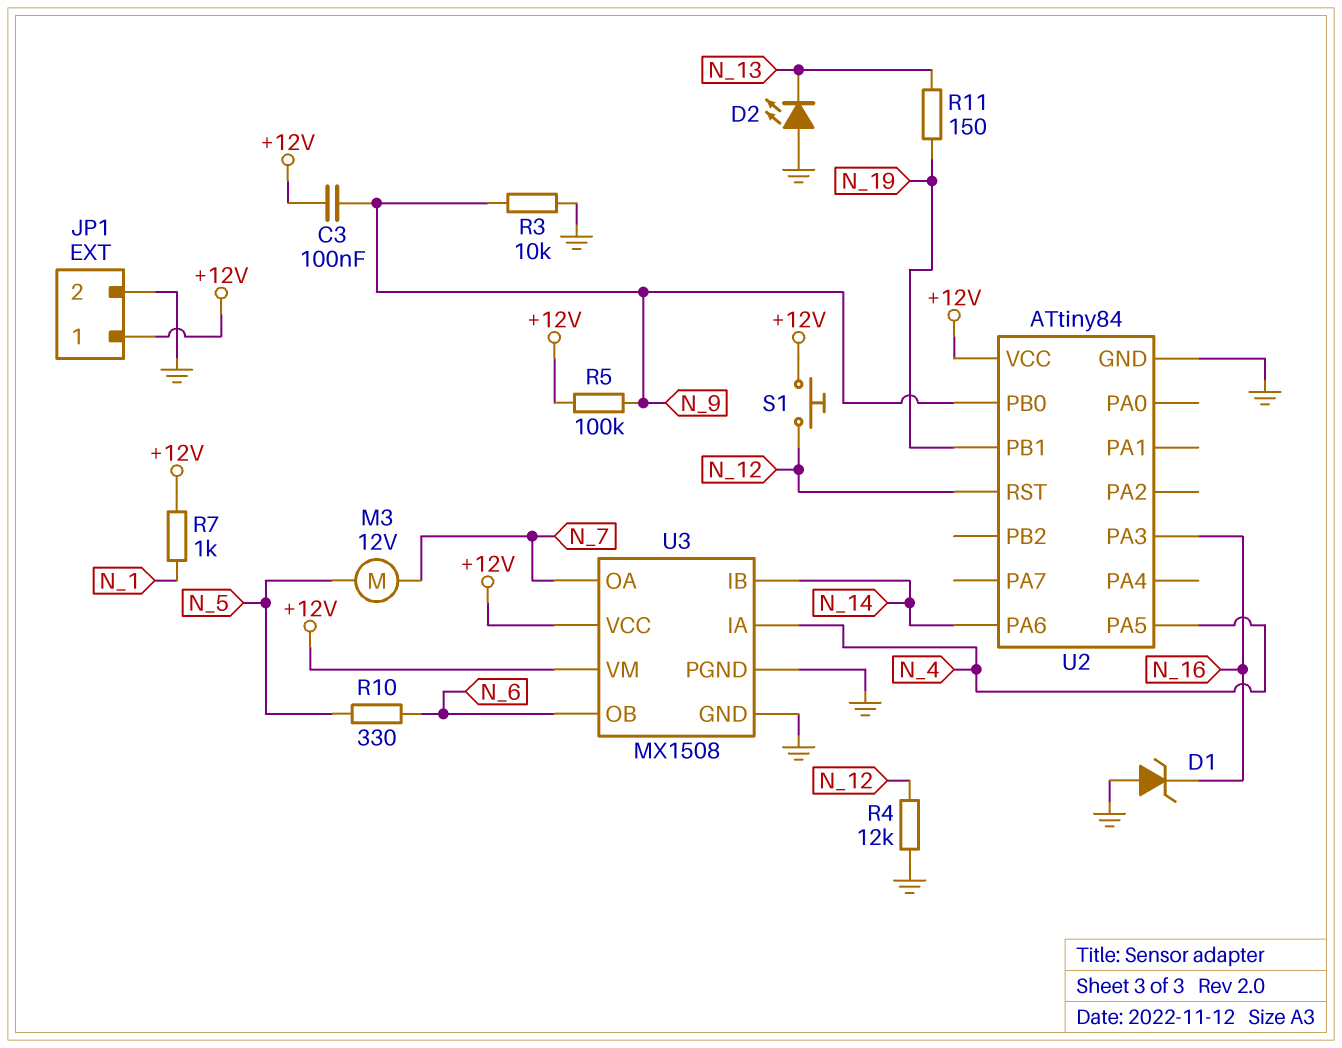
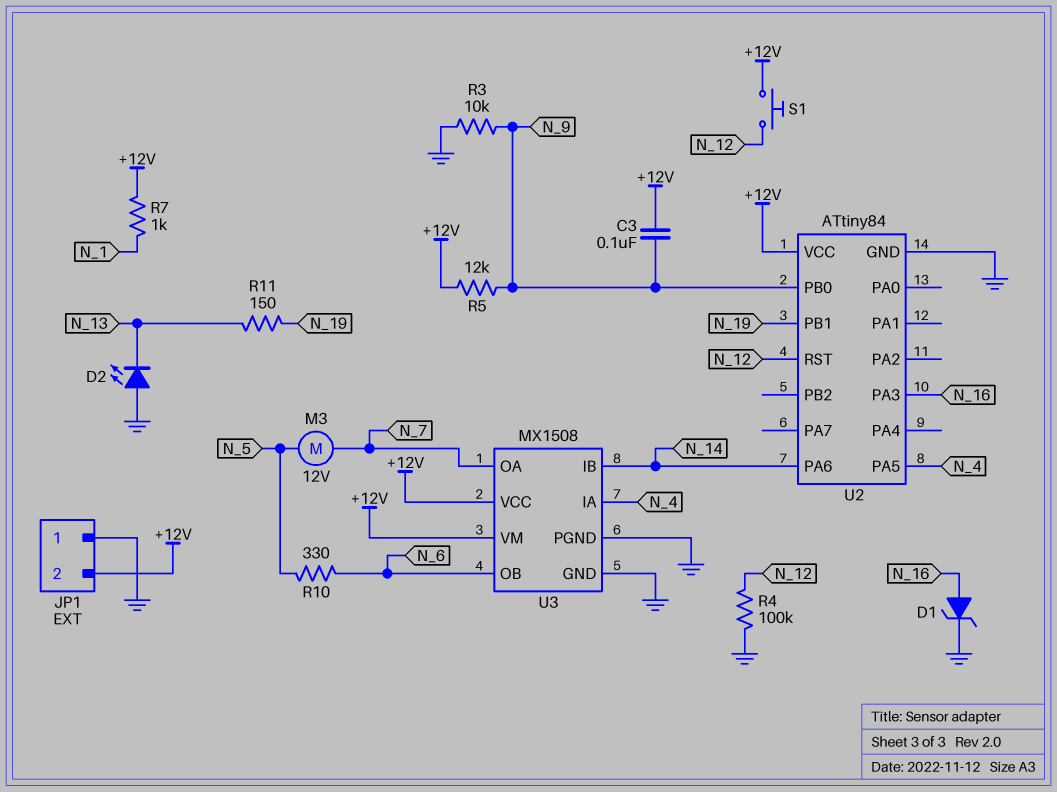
D1: zener (A GND, K N_16) -> zener (A N_16, K GND)
JP1 pin 1: +12V -> GND
JP1 pin 2: GND -> +12V
R4: 12k (GND, N_12) -> 100k (GND, N_12)
R5: 100k (+12V, N_9) -> 12k (+12V, N_9)

